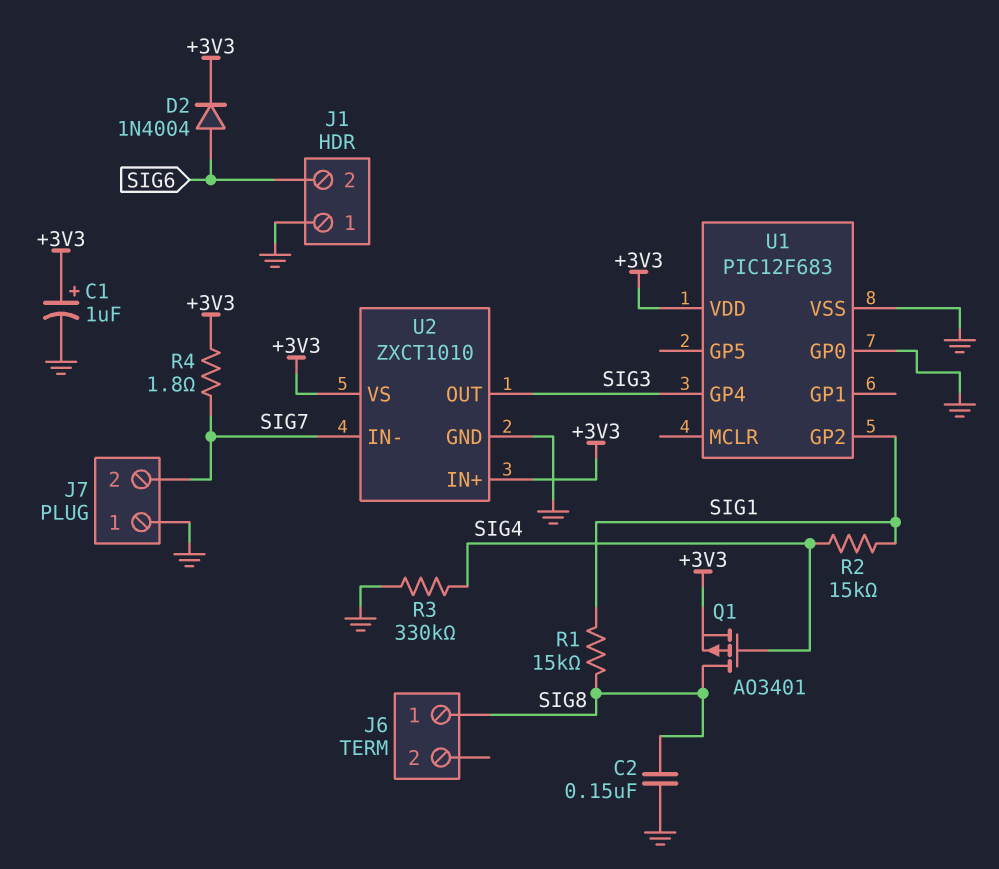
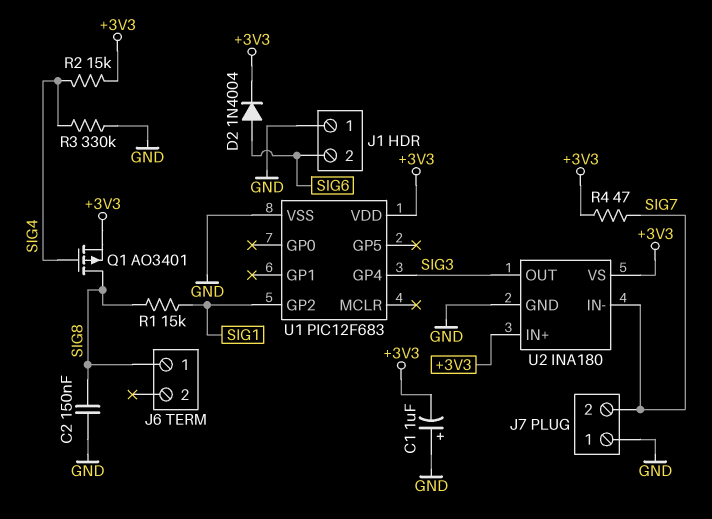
C1: 1uF (plus +3V3, minus GND) -> 1uF (plus GND, minus +3V3)
R2: 15k (SIG1, SIG4) -> 15k (+3V3, SIG4)
R4: 1.8 (+3V3, SIG7) -> 47 (+3V3, SIG7)
U1 pin GP0: GND -> none
U2: ZXCT1010 -> INA180

